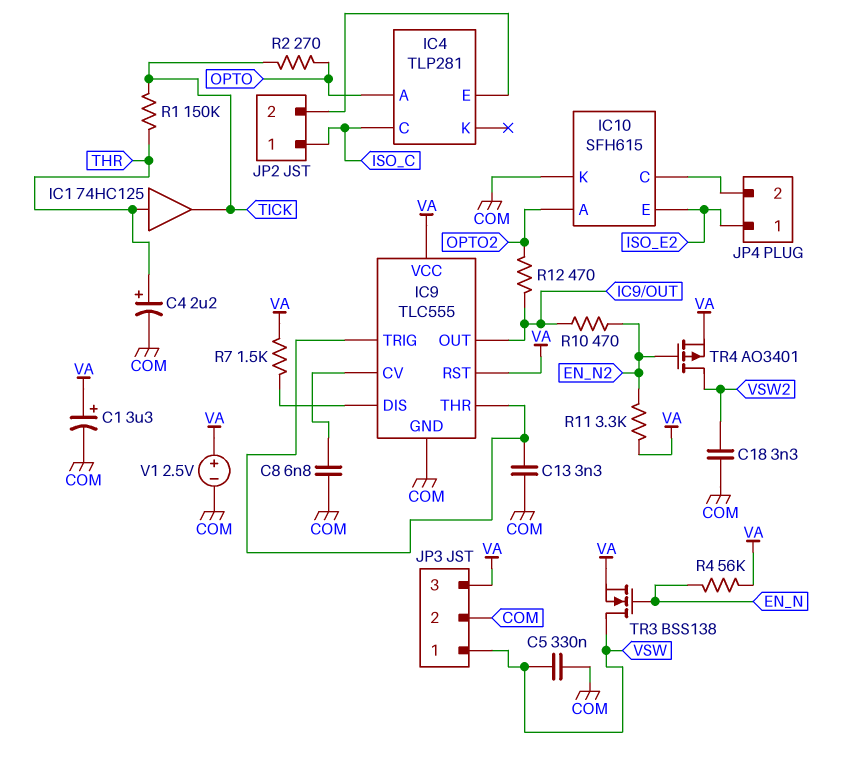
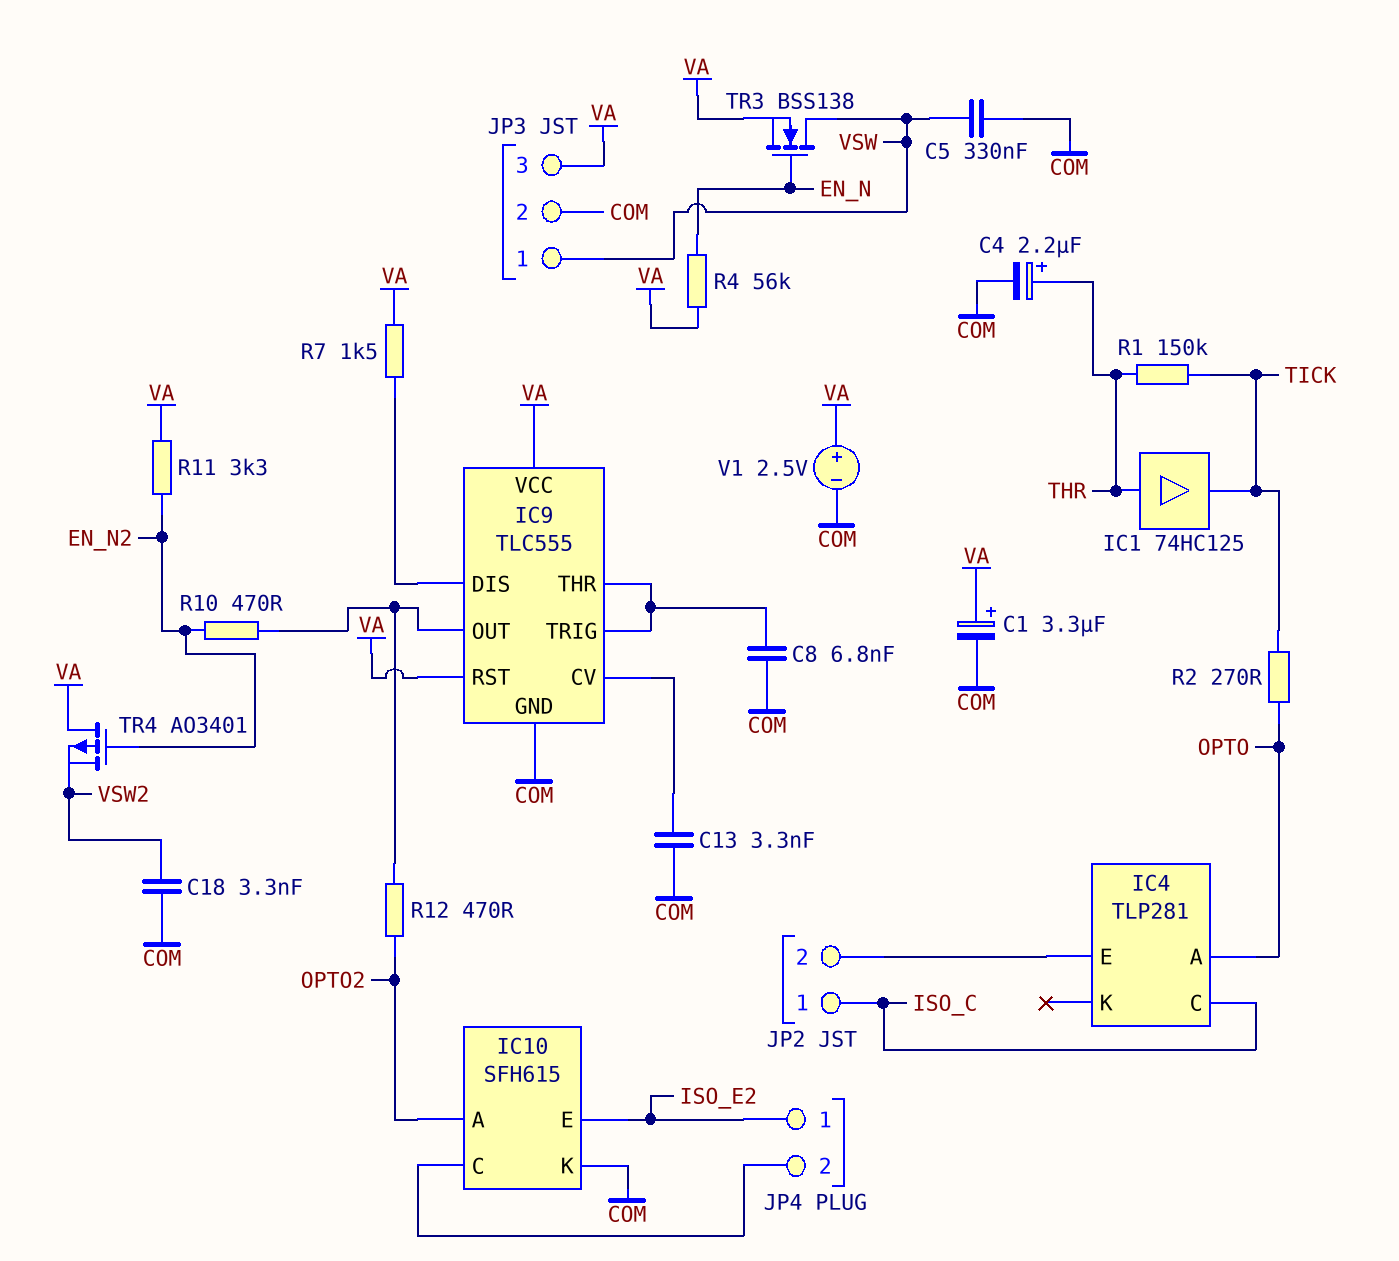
C8: 6.8nF (COM, IC9/CV) -> 6.8nF (COM, IC9/THR)
C13: 3.3nF (COM, IC9/THR) -> 3.3nF (COM, IC9/CV)
TR4: PMOS AO3401 (G EN_N2, D VSW2, S VA) -> PMOS AO3401 (G EN_N2, D VA, S VSW2)

